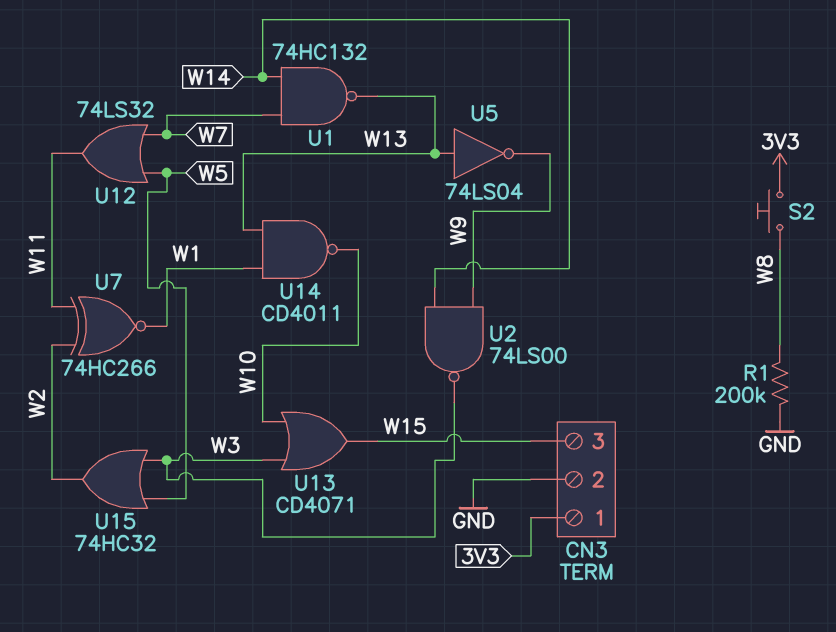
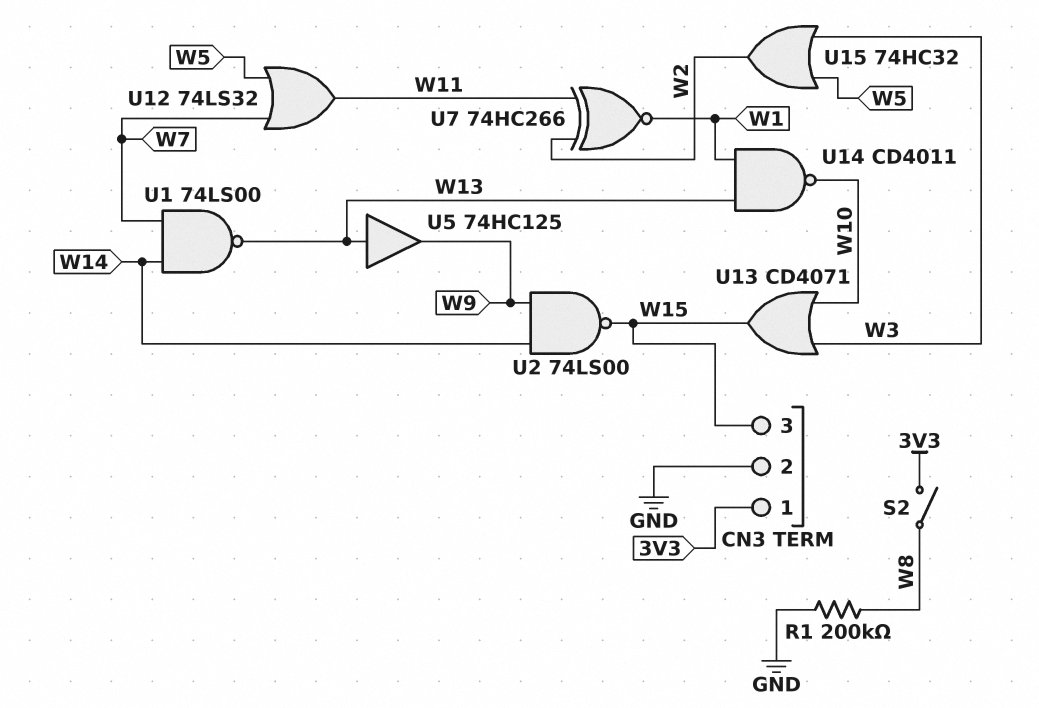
S2: button (3V3, W8) -> switch (3V3, W8)
U1: NAND 74HC132 (in W7, in W14, out W13) -> NAND 74LS00 (in W7, in W14, out W13)
U2: NAND 74LS00 (in W9, in W14, out W3) -> NAND 74LS00 (in W9, in W14, out W15)
U5: NOT 74LS04 (in W13, out W9) -> buffer 74HC125 (in W13, out W9)

